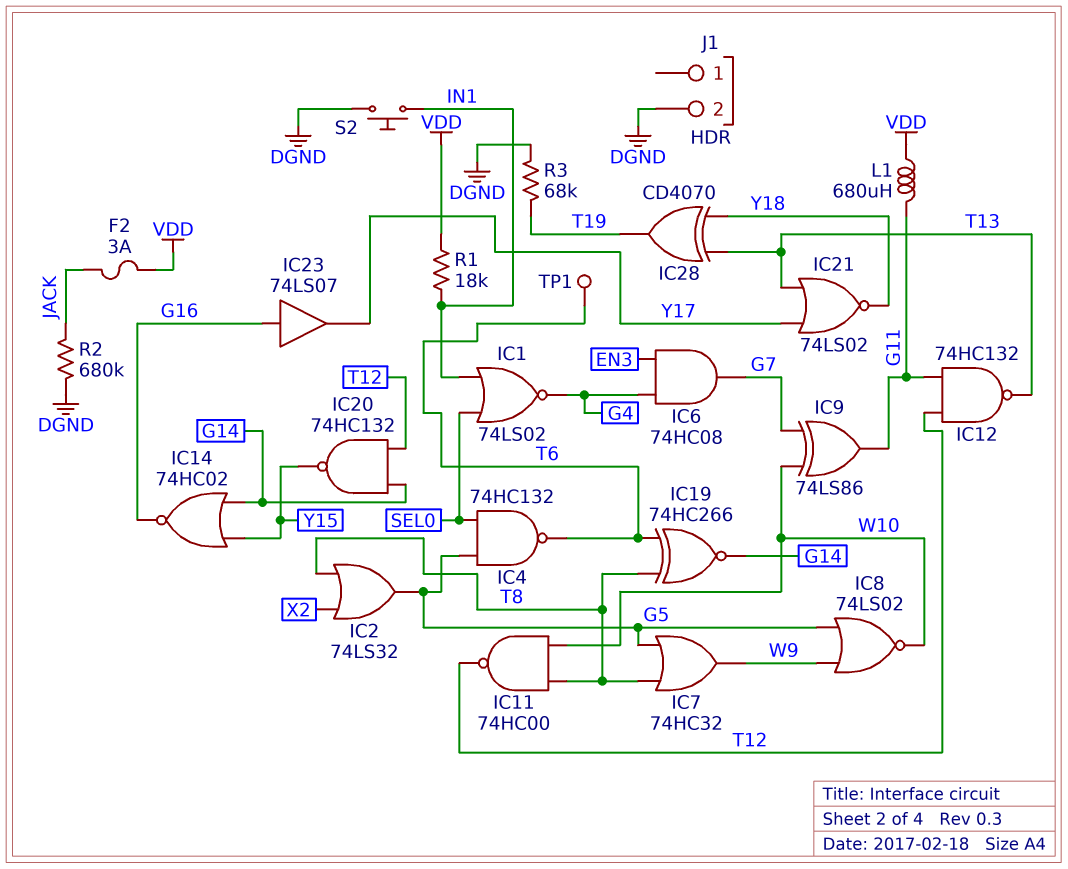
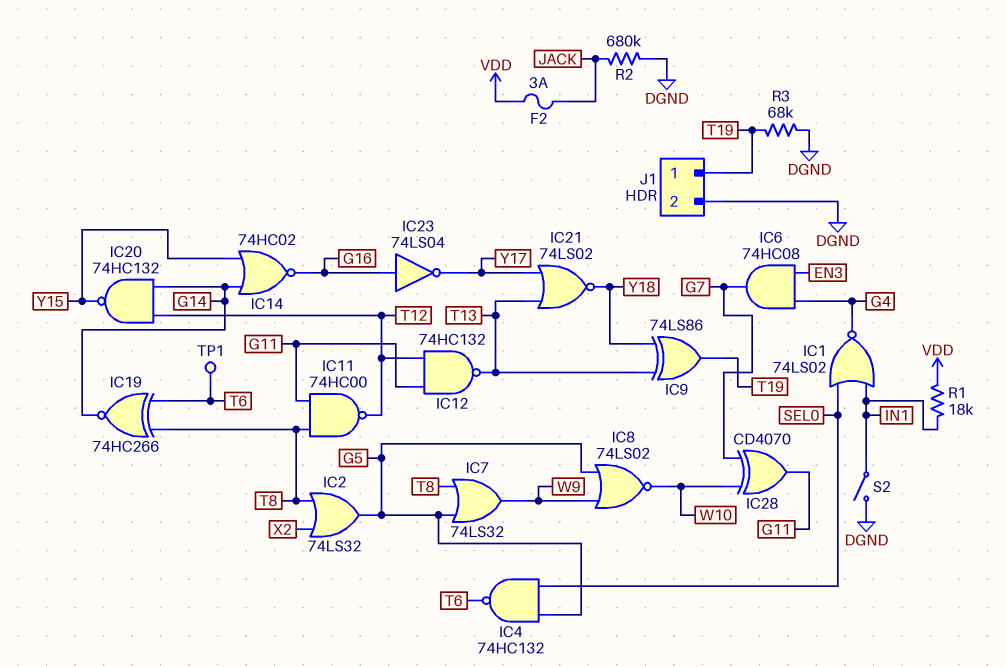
IC7: OR 74HC32 (in G5, in T8, out W9) -> OR 74LS32 (in G5, in T8, out W9)
IC9: XOR 74LS86 (in G7, in W10, out G11) -> XOR 74LS86 (in T13, in Y18, out T19)
IC11: NAND 74HC00 (in T8, in W10, out T12) -> NAND 74HC00 (in G11, in T8, out T12)
IC23: buffer 74LS07 (in G16, out Y17) -> NOT 74LS04 (in G16, out Y17)
IC28: XOR CD4070 (in T13, in Y18, out T19) -> XOR CD4070 (in G7, in W10, out G11)
J1 pin 1: none -> T19
L1: 680uH (G11, VDD) -> none
S2: button (DGND, IN1) -> switch (DGND, IN1)

